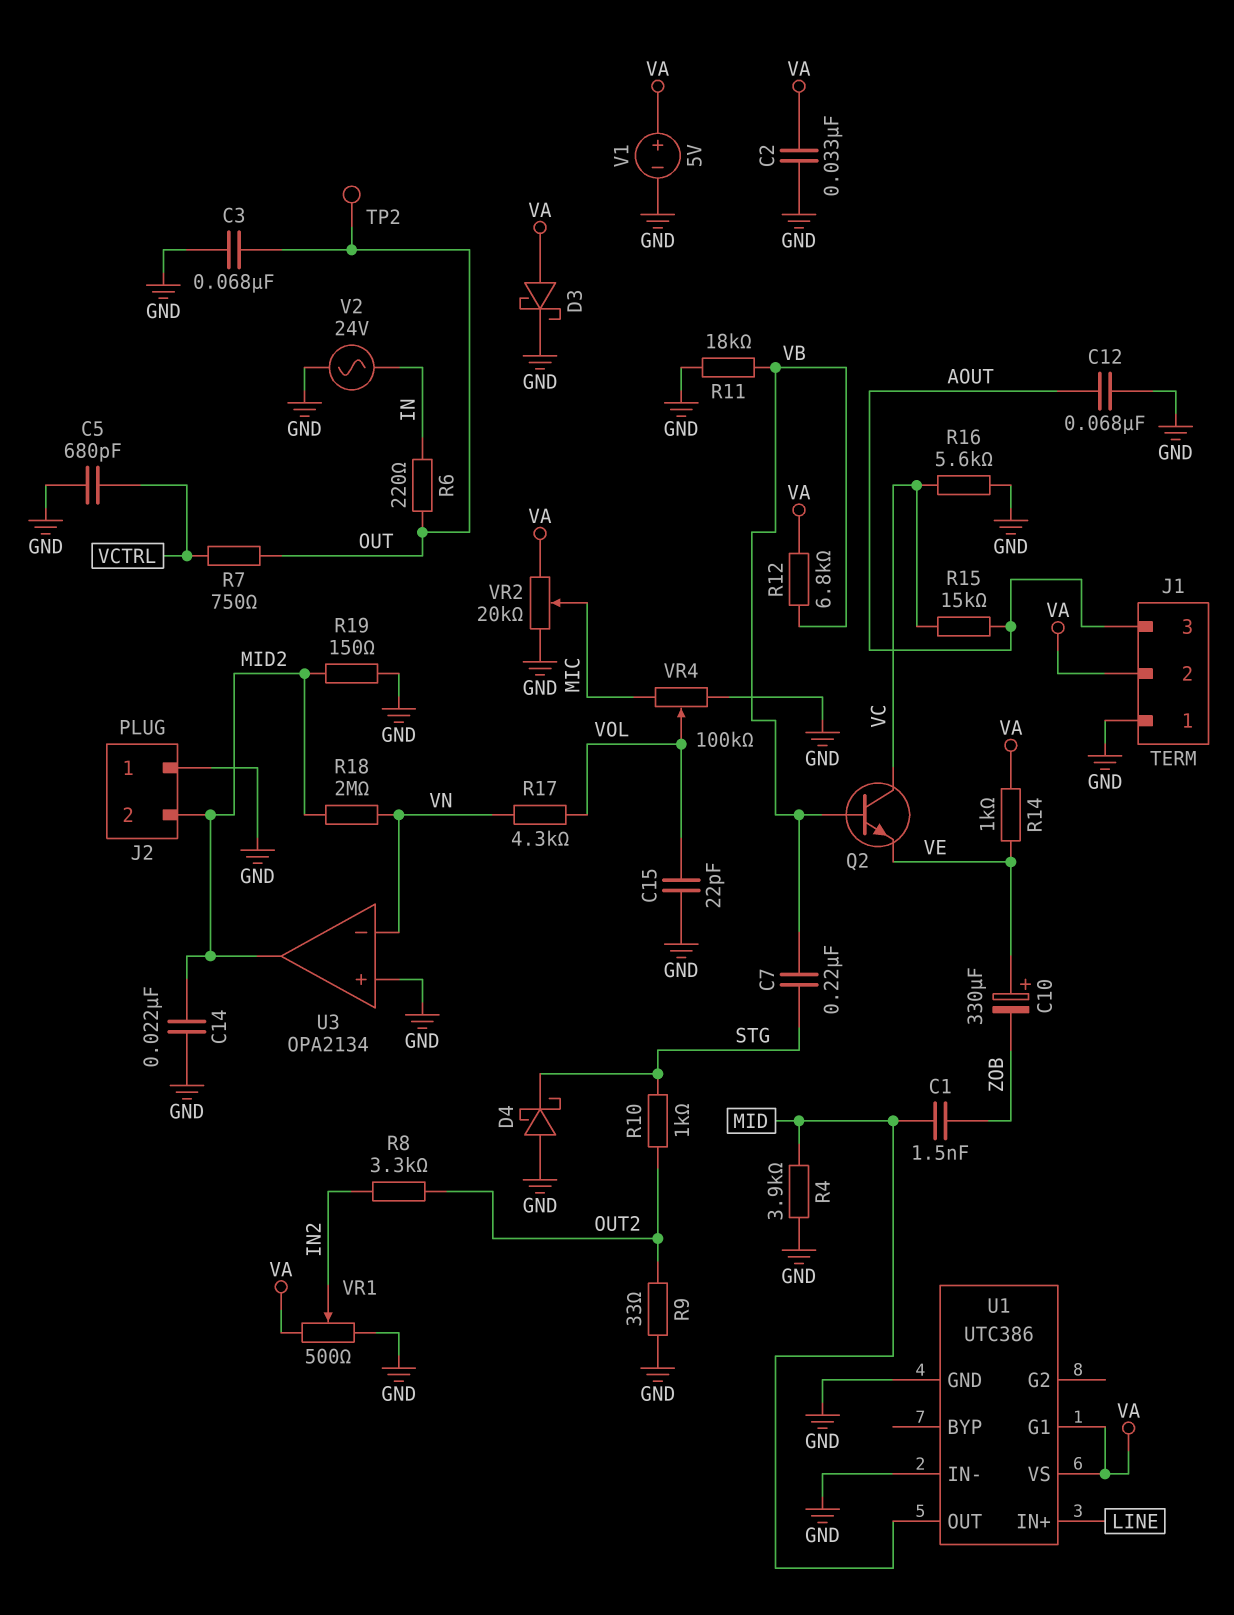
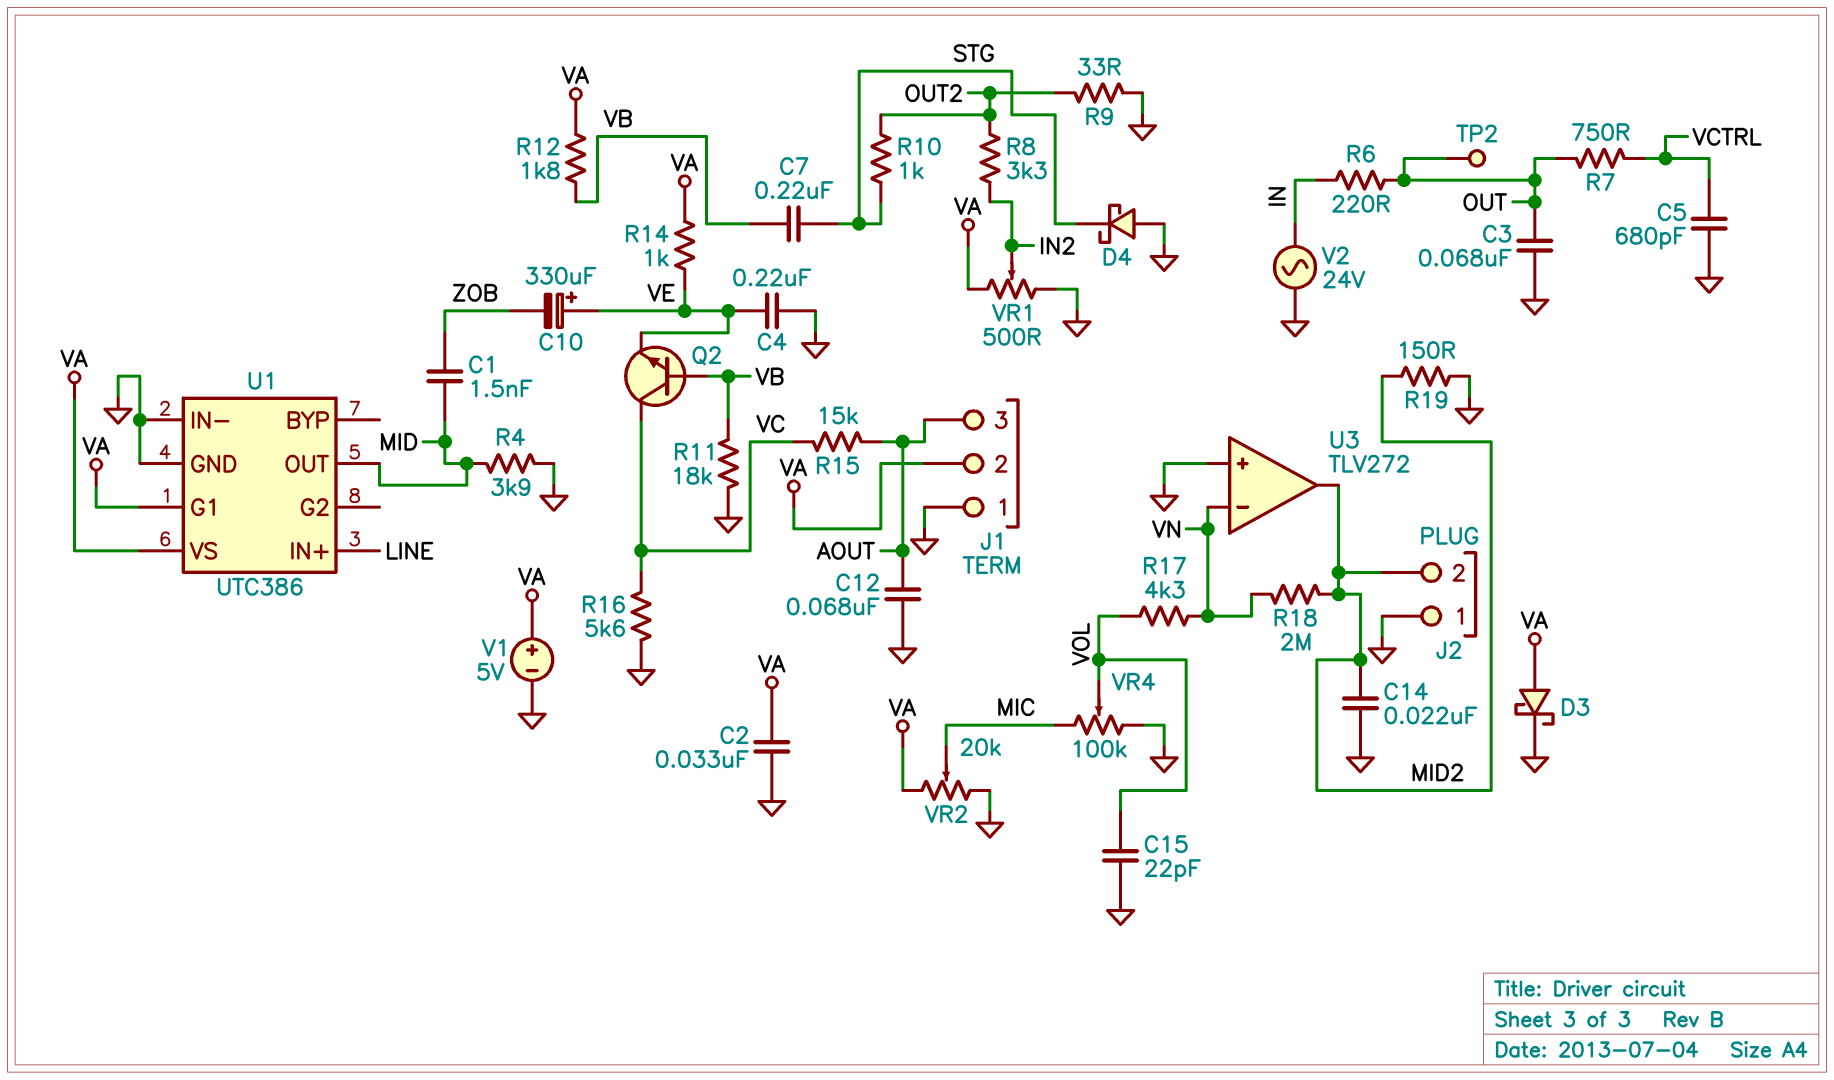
C4: none -> 220nF (GND, VE)
R12: 6.8k (VA, VB) -> 1.8k (VA, VB)
U3: OPA2134 -> TLV272

